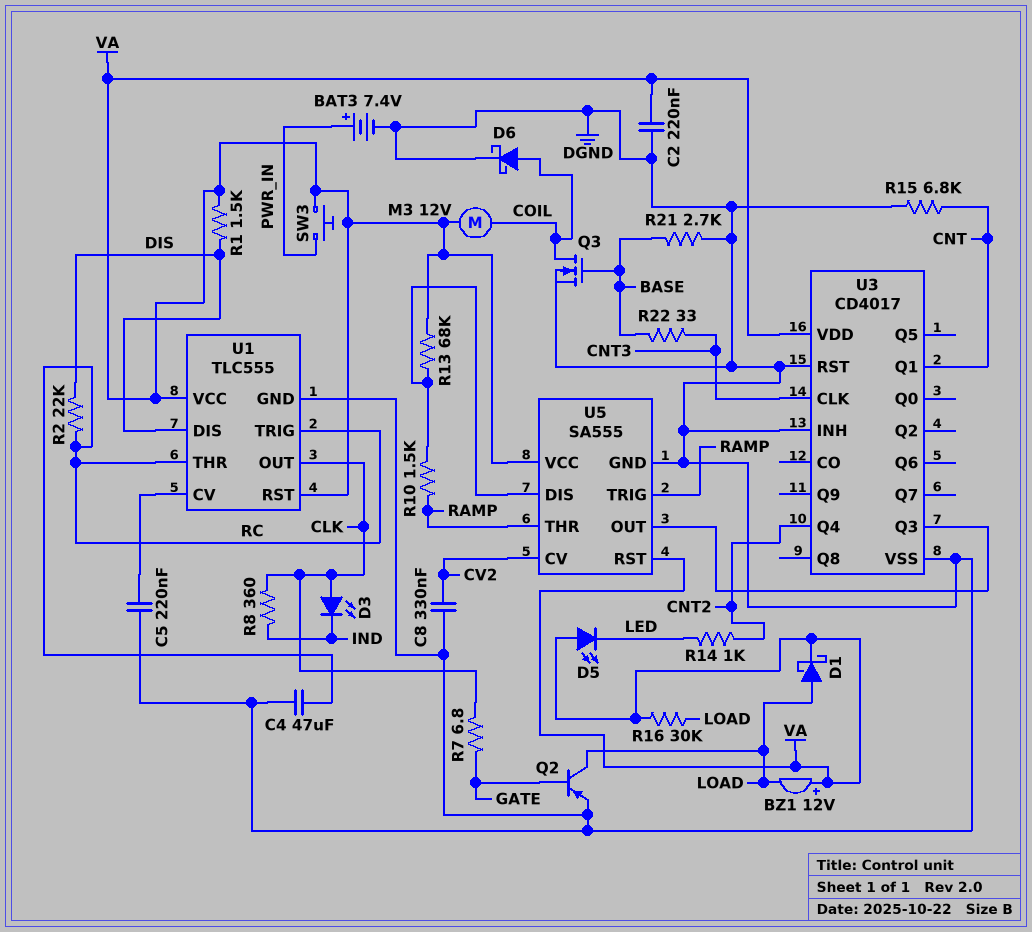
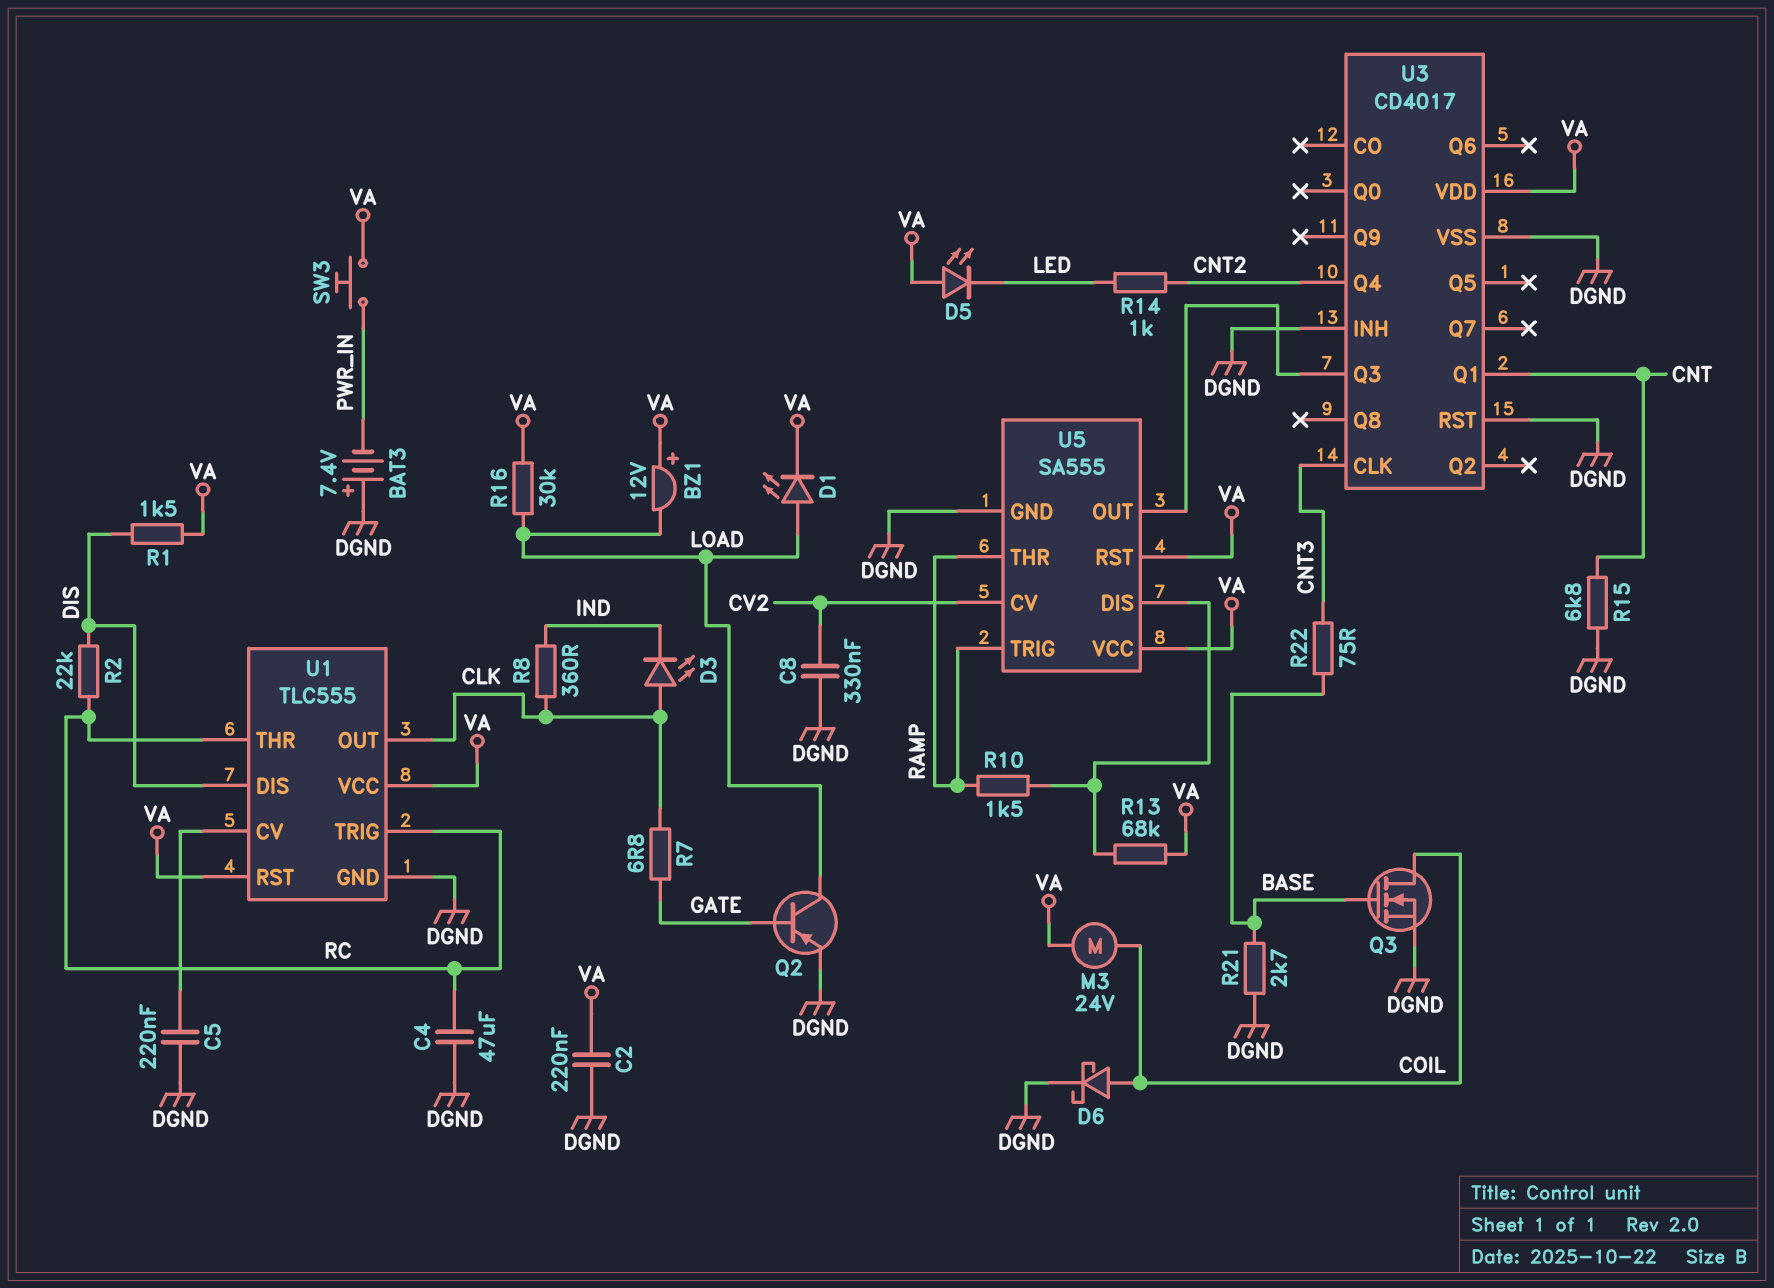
BAT3: 7.4V (plus PWR_IN, minus DGND) -> 7.4V (plus DGND, minus PWR_IN)
D1: schottky (A LOAD, K VA) -> LED (A LOAD, K VA)
M3: motor 12V (COIL, VA) -> motor 24V (COIL, VA)
R22: 33 (BASE, CNT3) -> 75 (BASE, CNT3)

